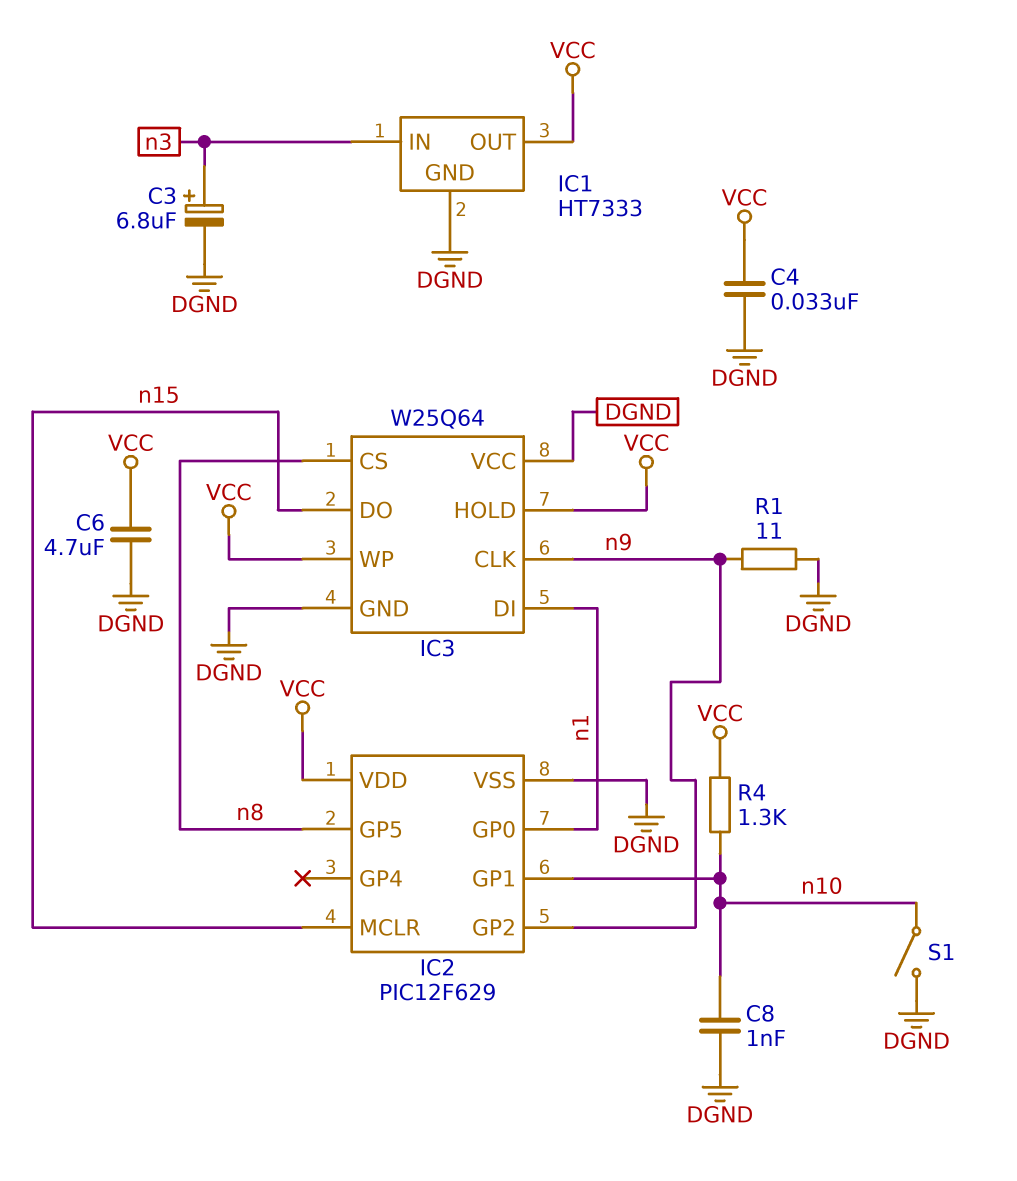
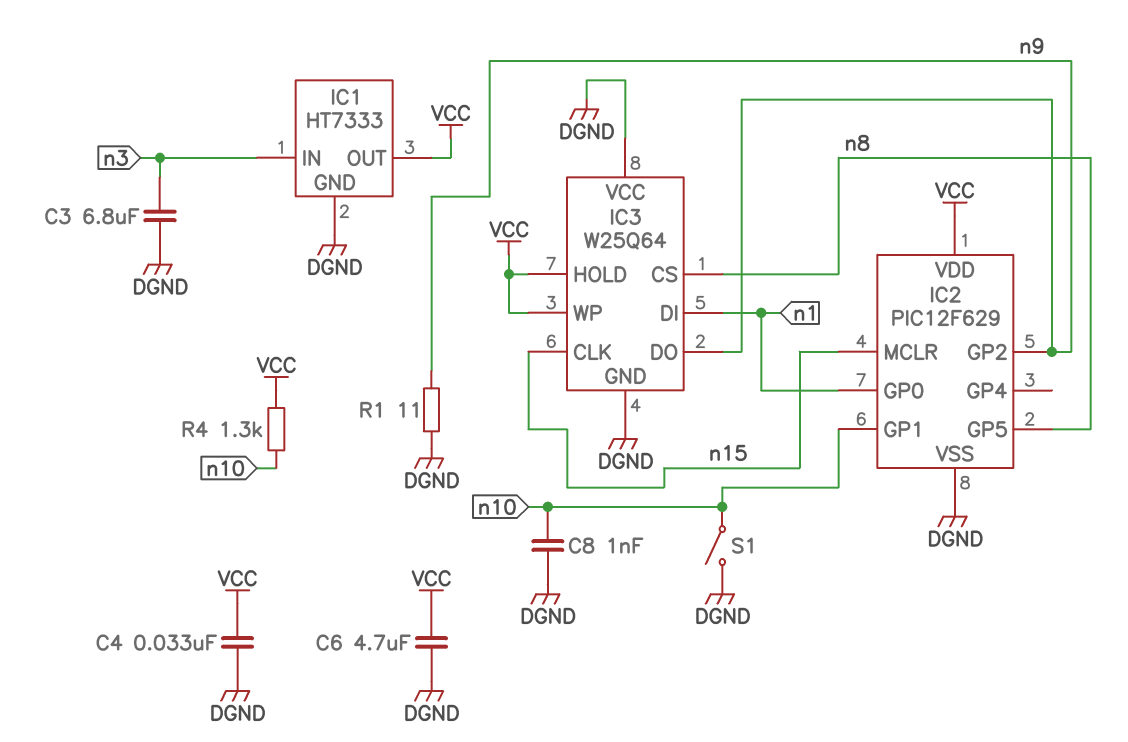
C3: 6.8uF (plus n3, minus DGND) -> 6.8uF (DGND, n3)
IC3 pin CLK: n9 -> n15
IC3 pin DO: n15 -> n9

